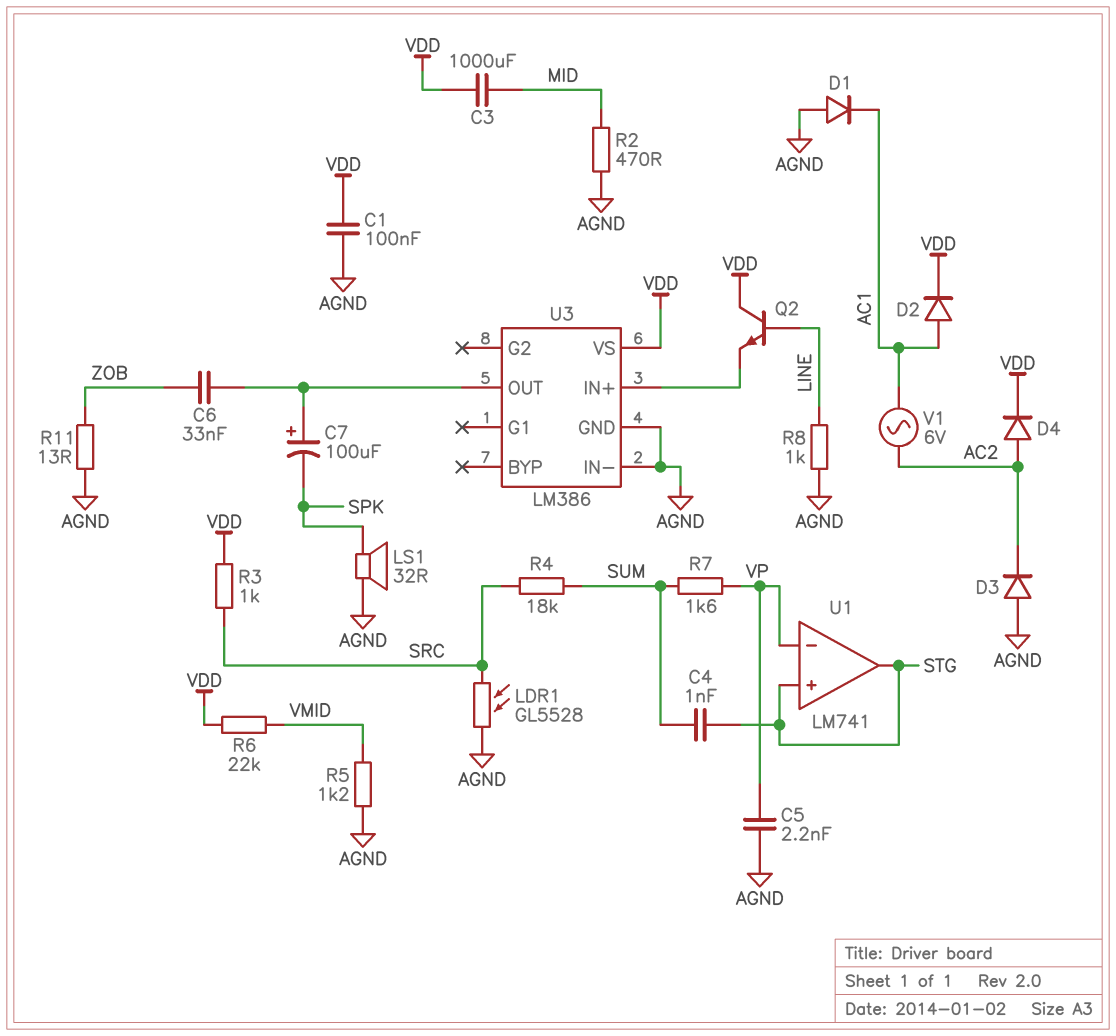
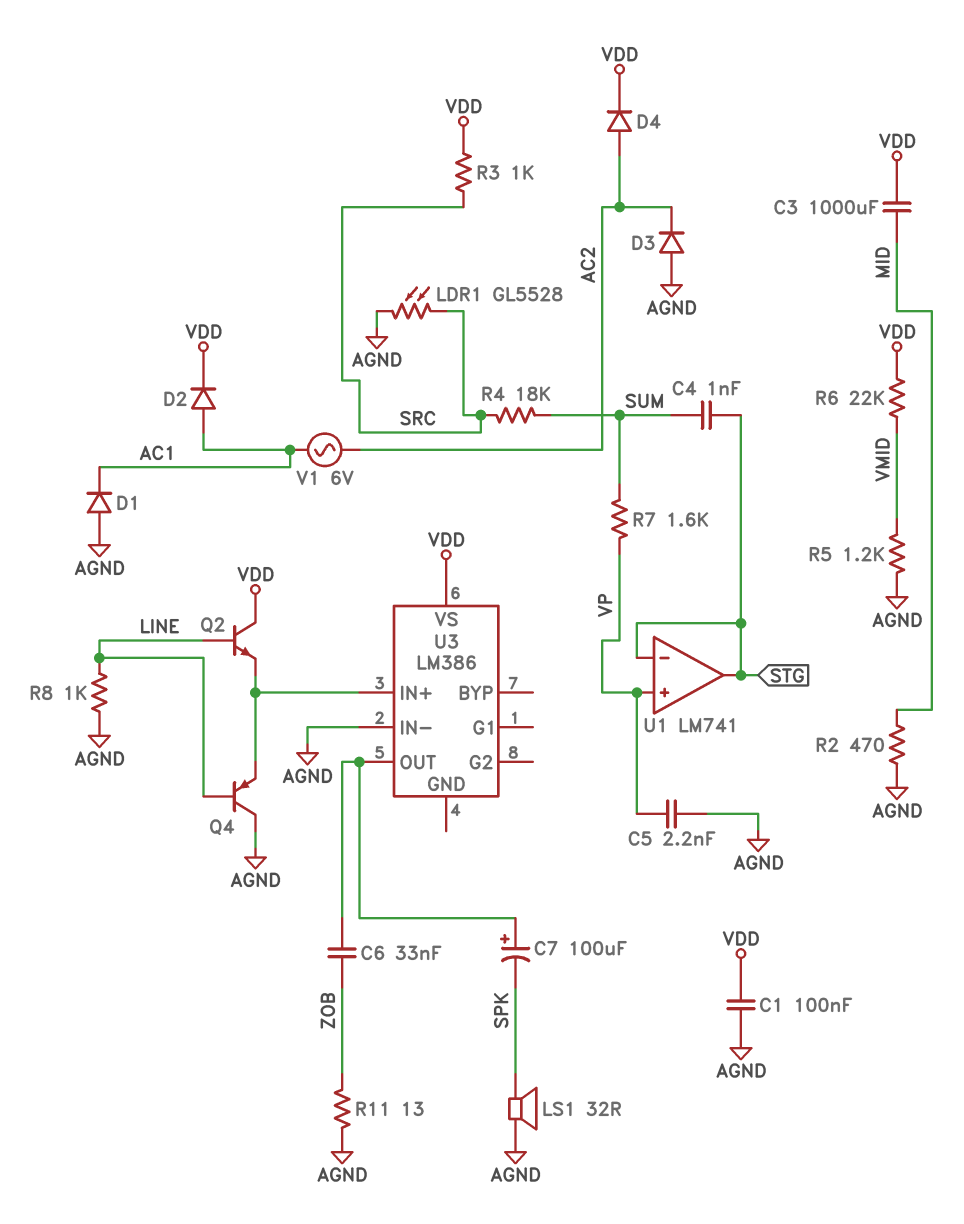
Q4: none -> PNP (B LINE, C AGND, E U3/IN+)
U1 pin in+: STG -> VP
U1 pin in-: VP -> STG
U3 pin GND: AGND -> none

